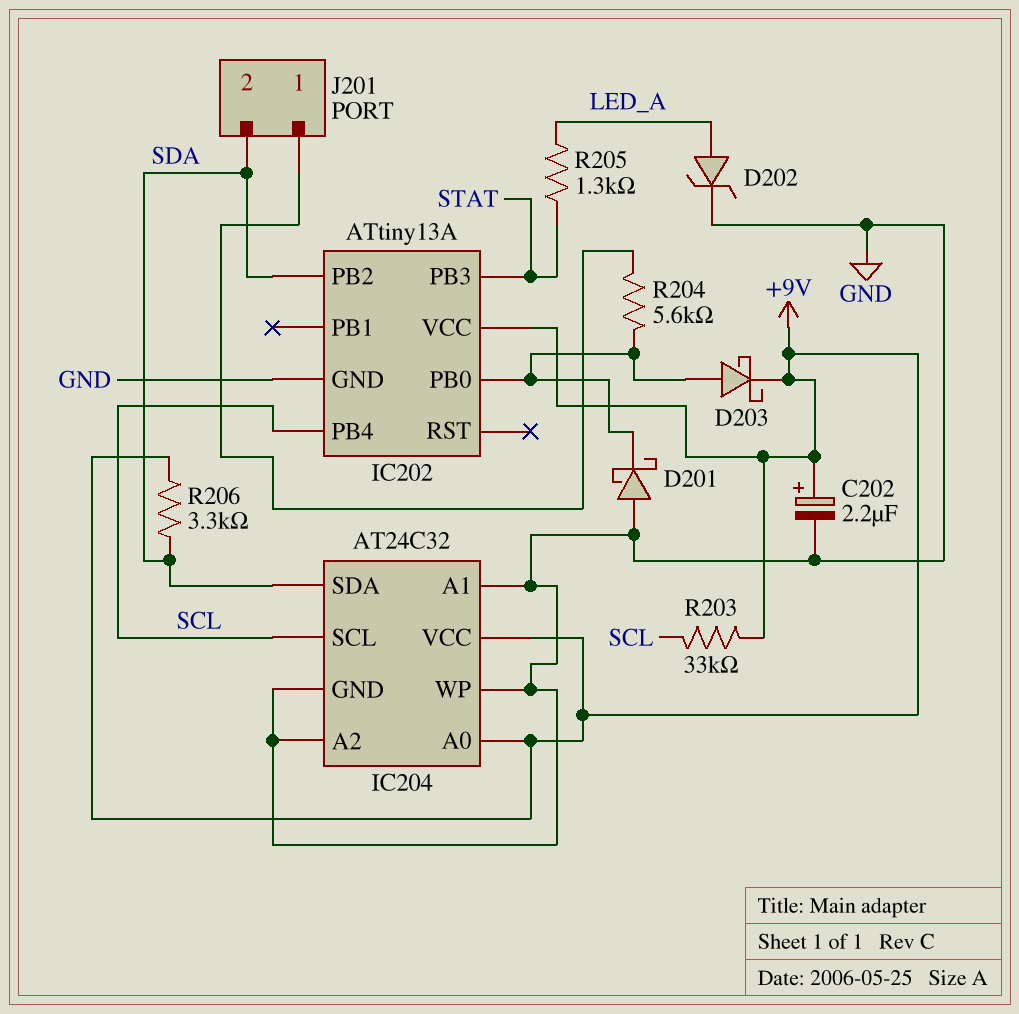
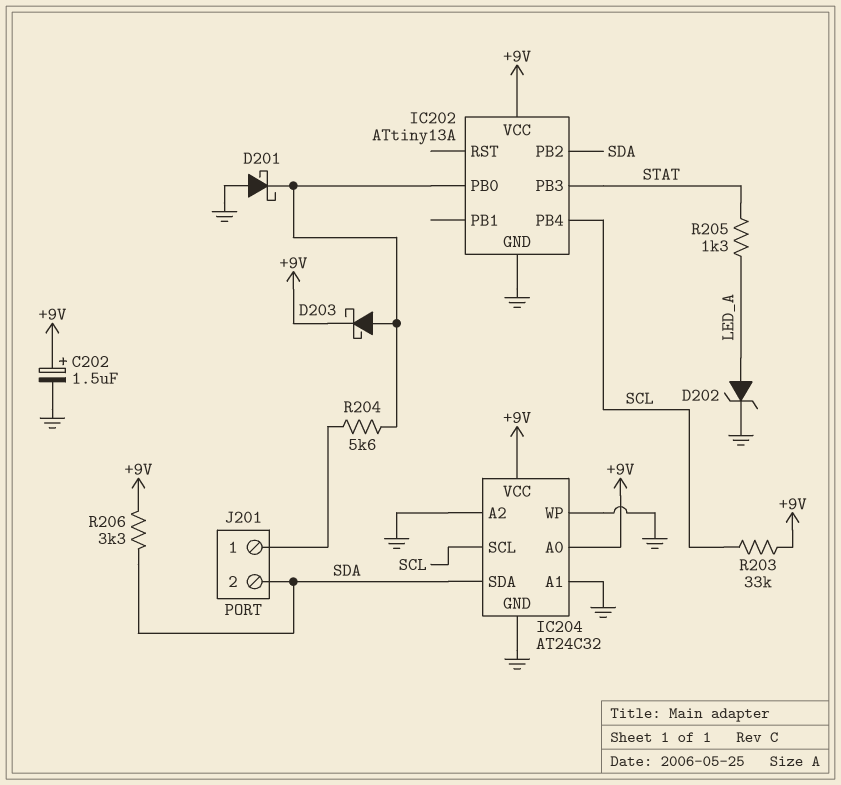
C202: 2.2uF (plus +9V, minus GND) -> 1.5uF (plus +9V, minus GND)

